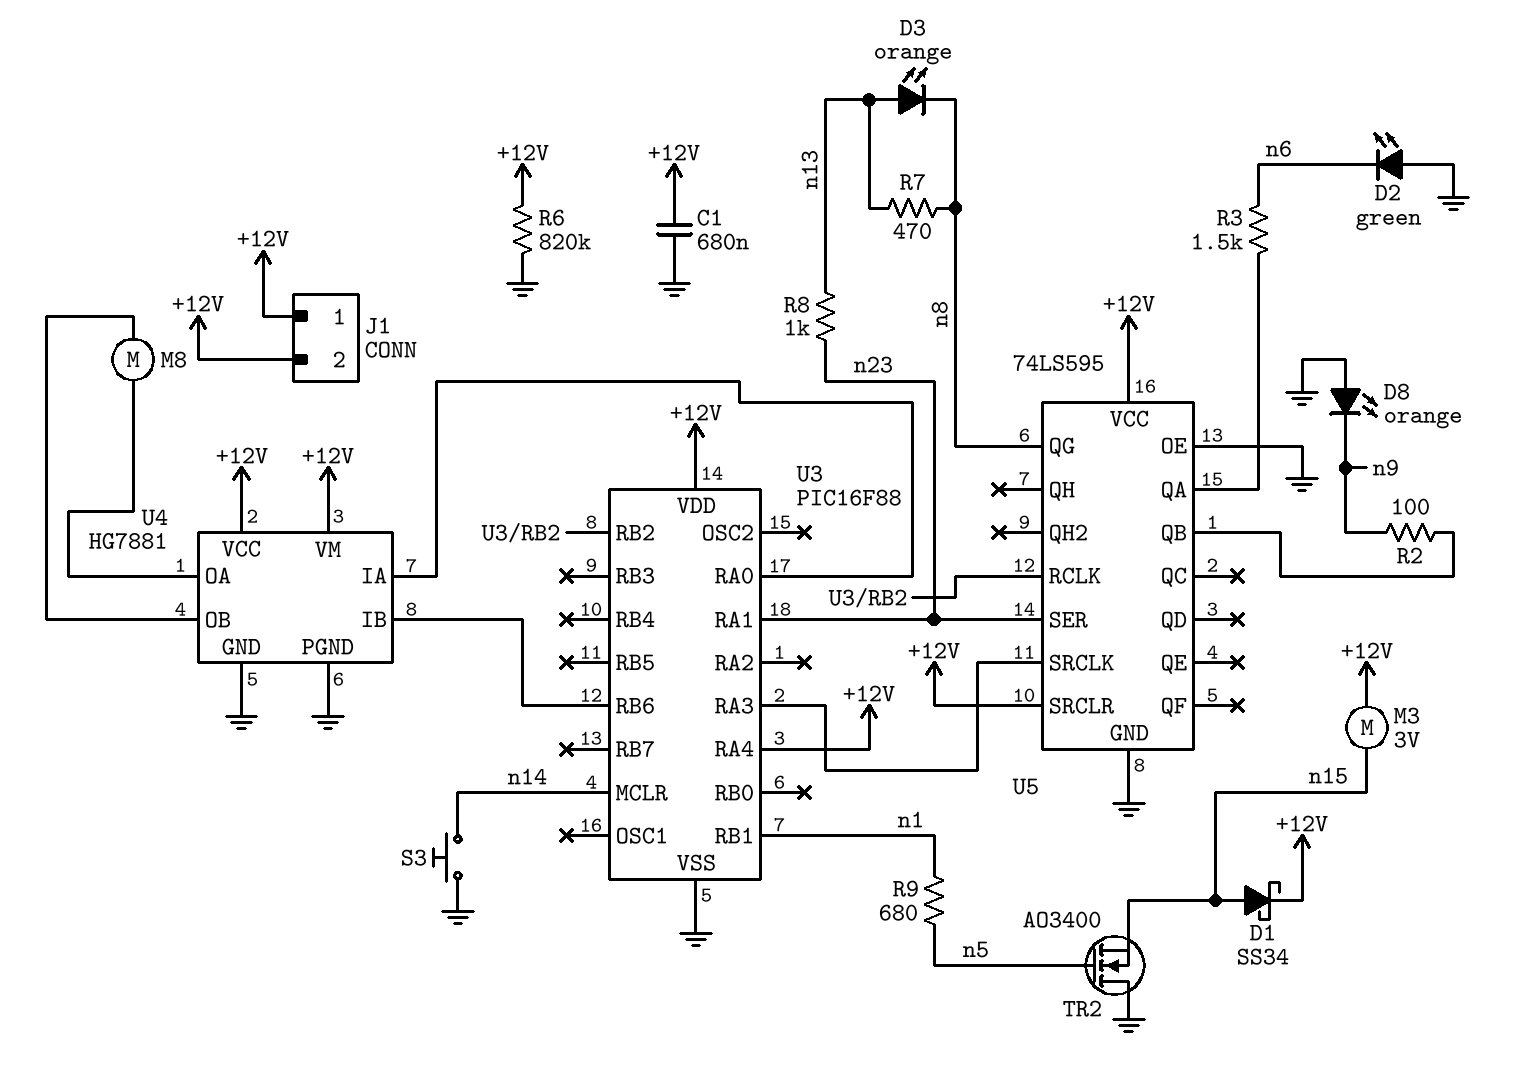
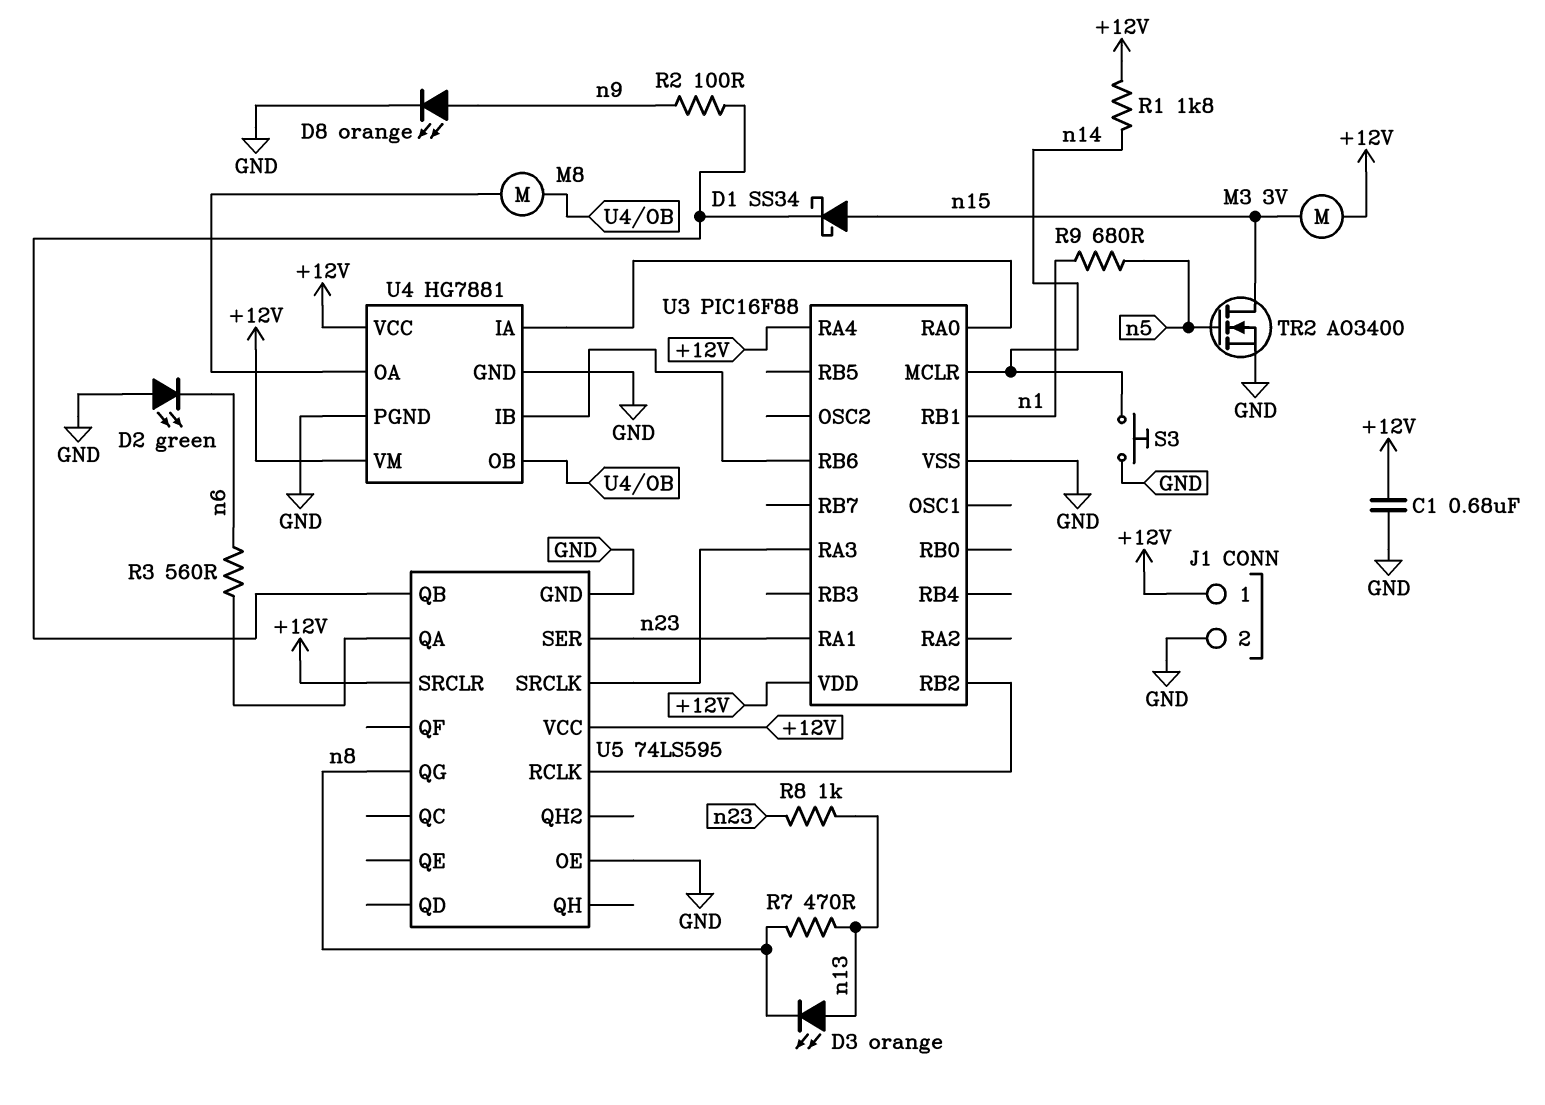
D1: schottky SS34 (A n15, K +12V) -> schottky SS34 (A n15, K U5/QB)
D8: LED orange (A GND, K n9) -> LED orange (A n9, K GND)
J1 pin 2: +12V -> GND
R1: none -> 1.8k (+12V, n14)
R3: 1.5k (U5/QA, n6) -> 560 (U5/QA, n6)
R6: 820k (+12V, GND) -> none
TR2: NMOS AO3400 (G n5, D GND, S n15) -> NMOS AO3400 (G n5, D n15, S GND)

